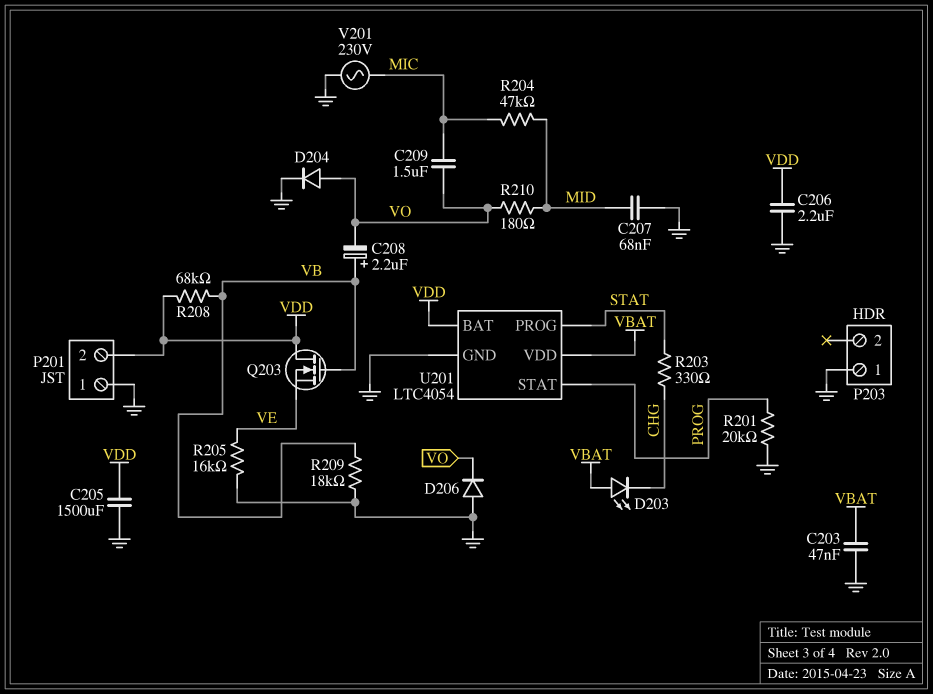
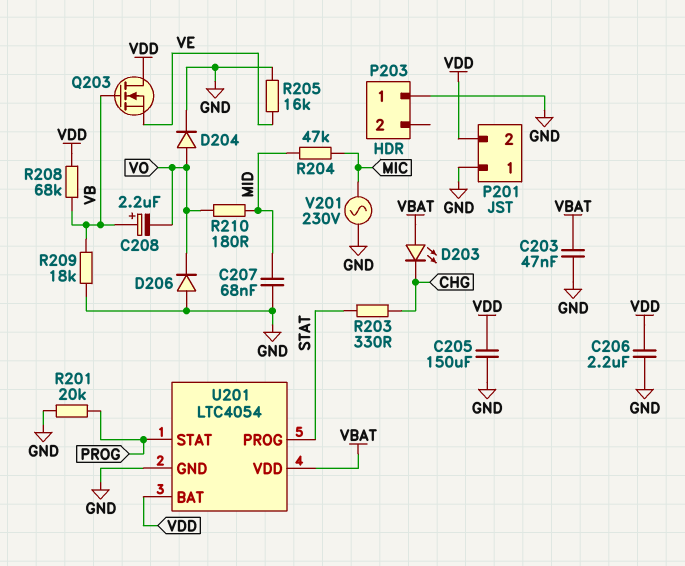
C205: 1500uF (GND, VDD) -> 150uF (GND, VDD)
C209: 1.5uF (MIC, VO) -> none

